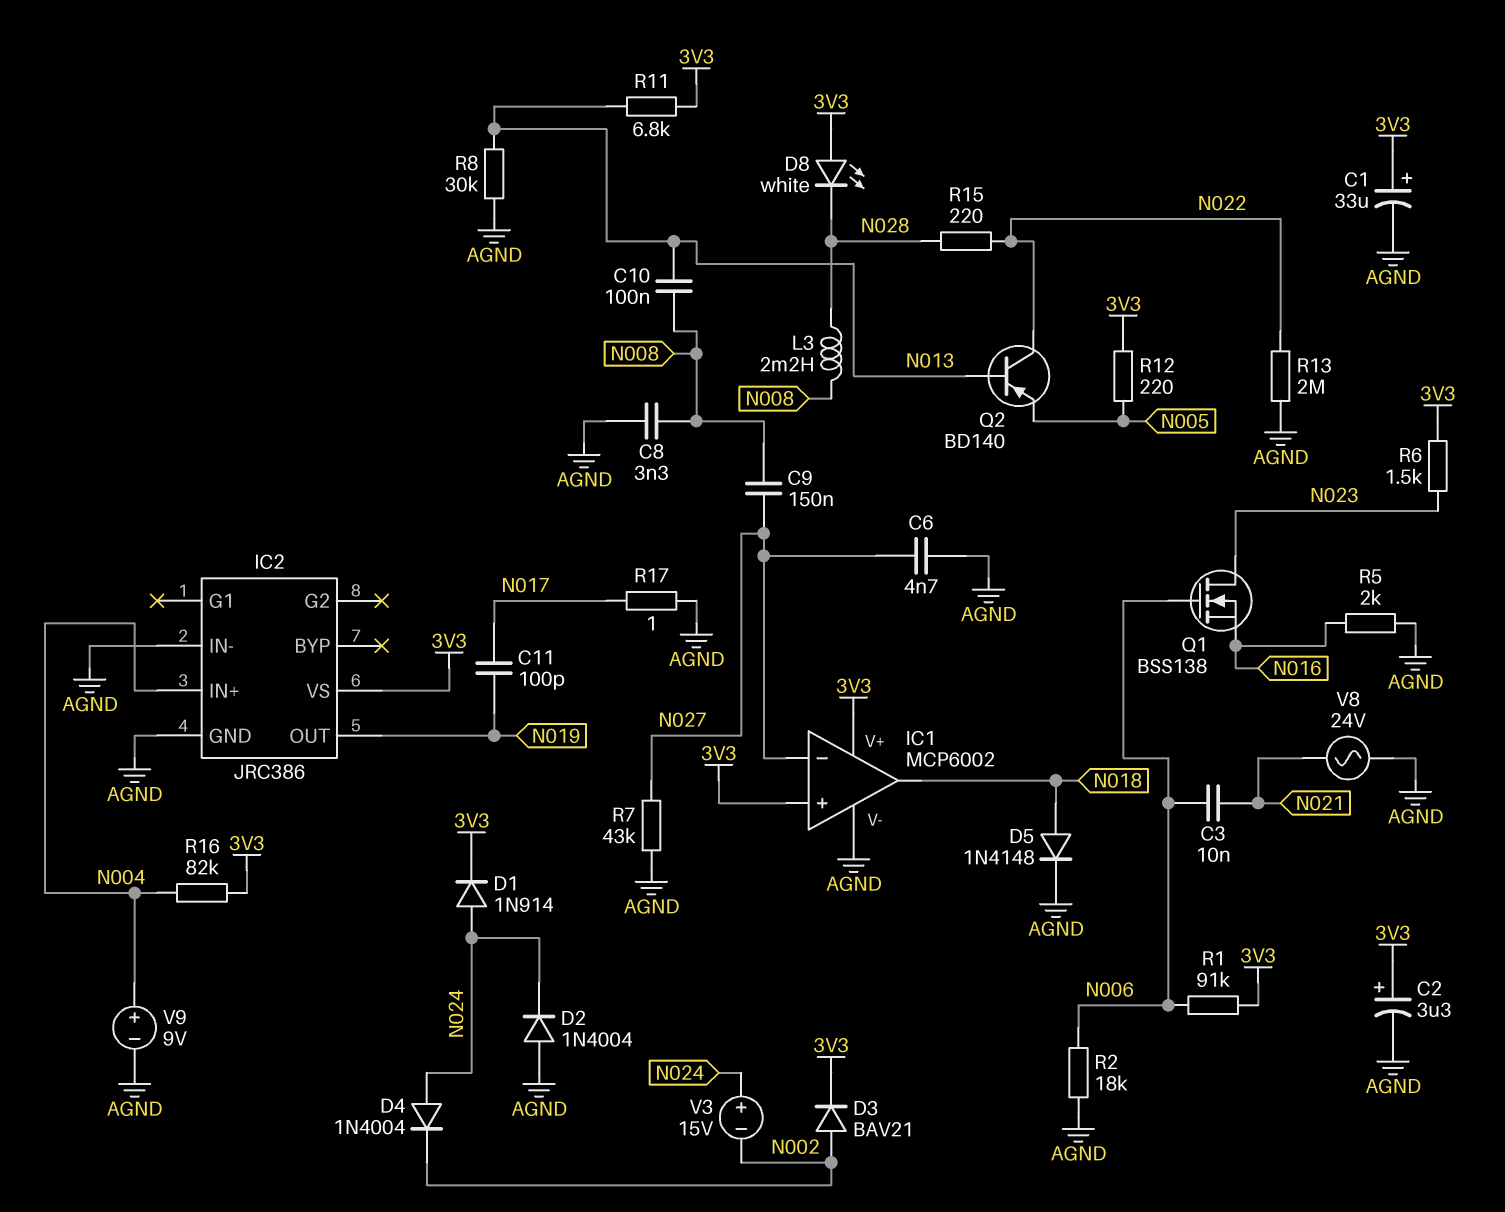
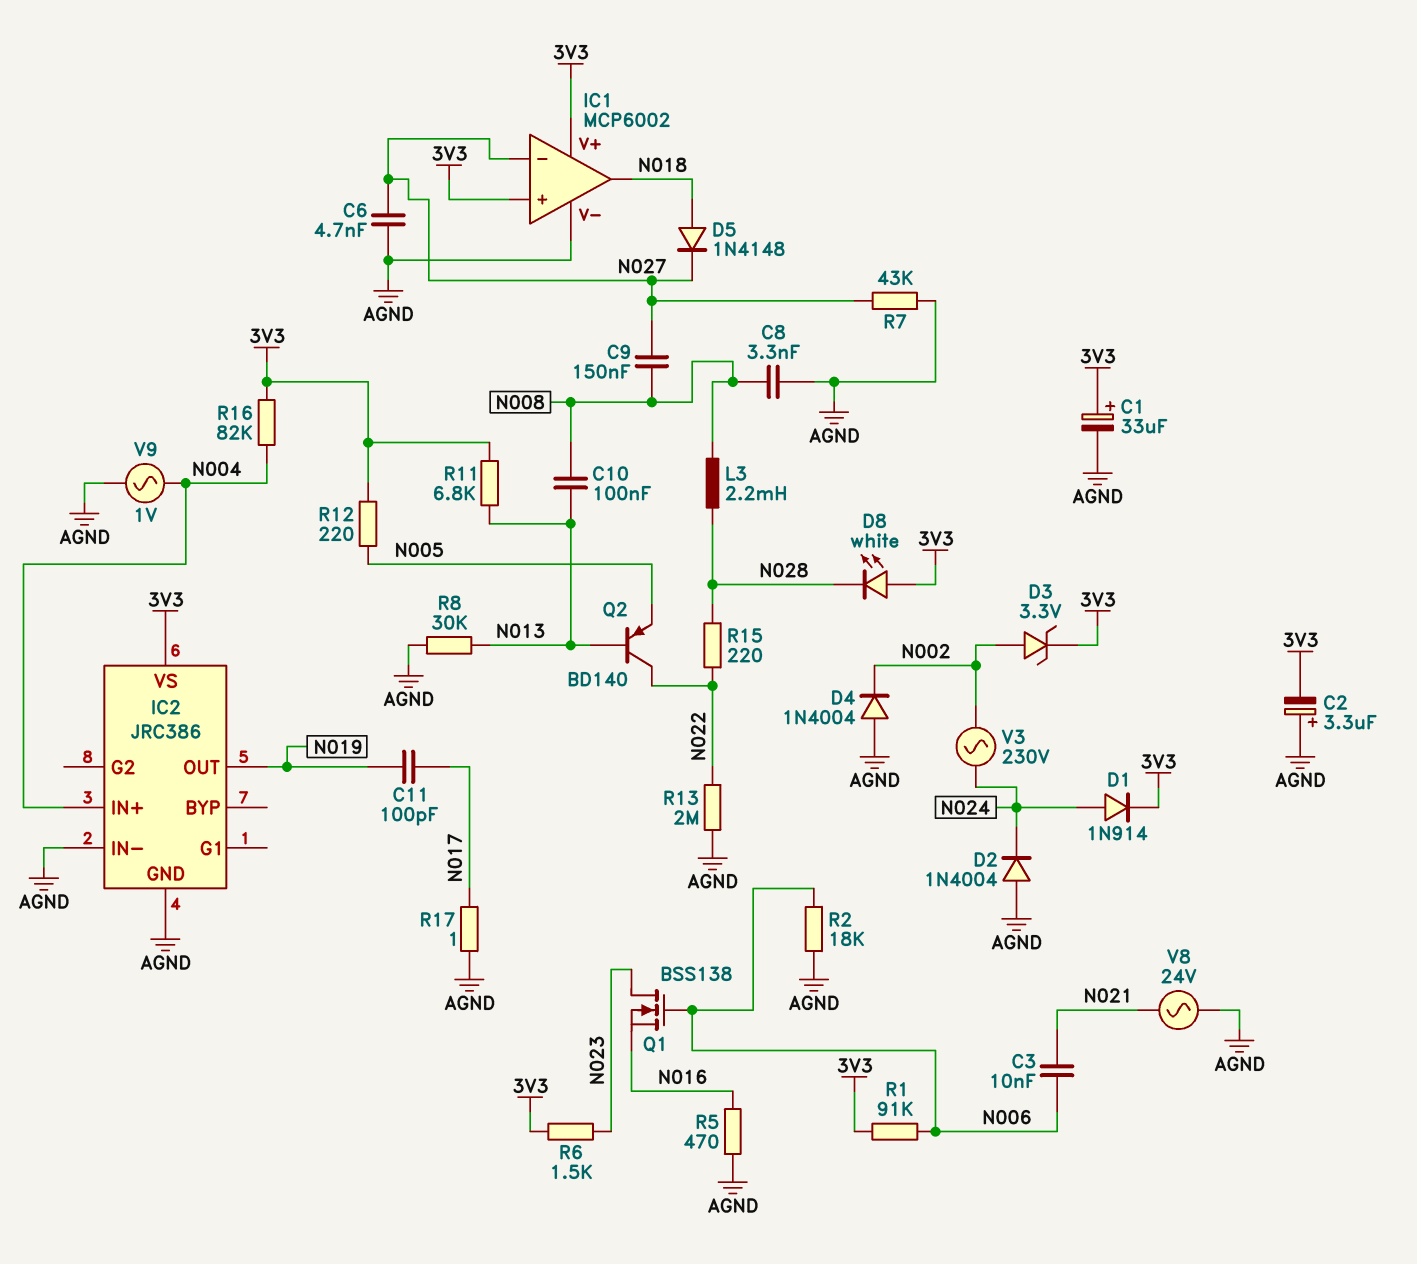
C2: 3.3uF (plus 3V3, minus AGND) -> 3.3uF (plus AGND, minus 3V3)
D3: diode BAV21 (A N002, K 3V3) -> zener 3.3V (A N002, K 3V3)
D4: diode 1N4004 (A N024, K N002) -> diode 1N4004 (A AGND, K N002)
D5: diode 1N4148 (A N018, K AGND) -> diode 1N4148 (A N018, K N027)
R5: 2k (AGND, N016) -> 470 (AGND, N016)
V3: 15V (plus N024, minus N002) -> AC 230V (N002, N024)
V9: 9V (plus N004, minus AGND) -> AC 1V (AGND, N004)

